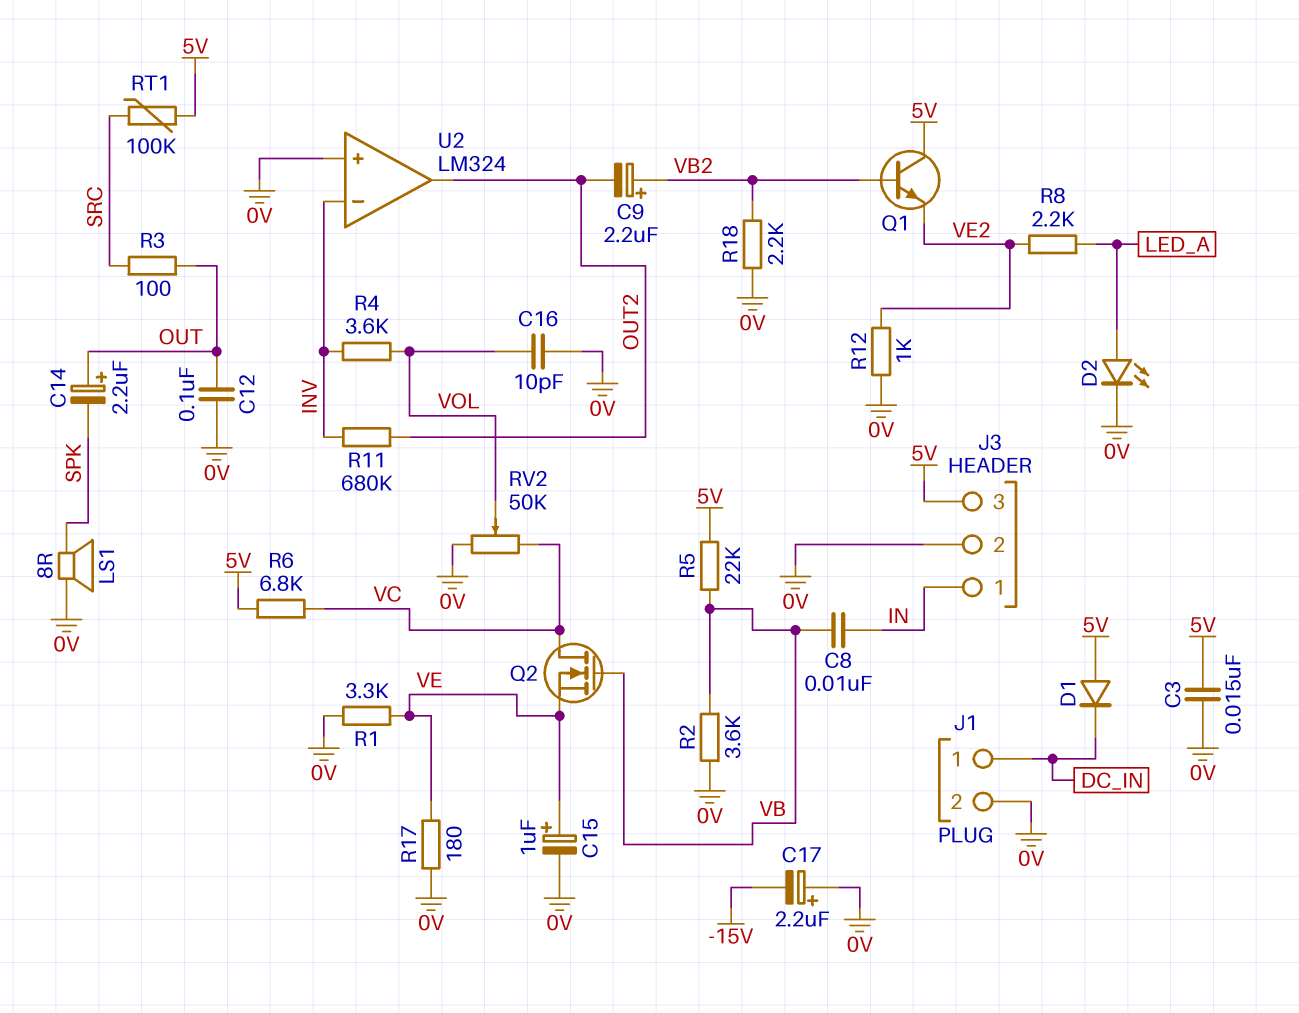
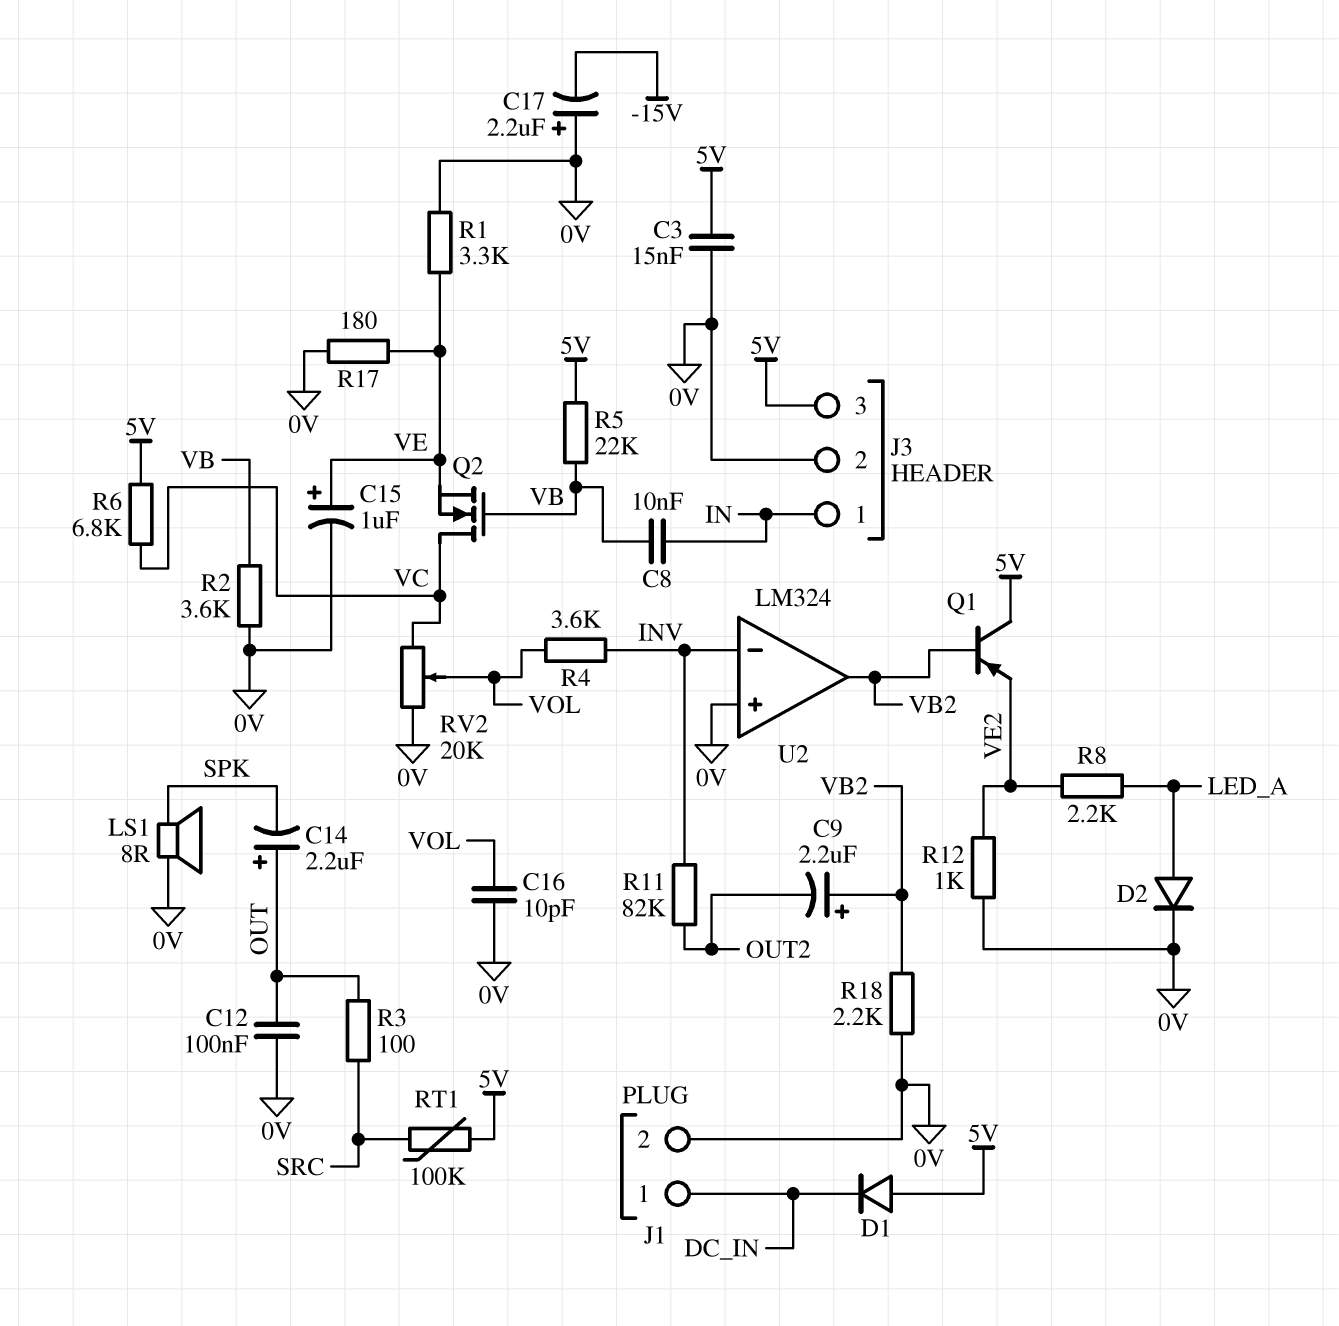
D2: LED (A LED_A, K 0V) -> diode (A LED_A, K 0V)
Q1: NPN (B VB2, C 5V, E VE2) -> PNP (B VB2, C 5V, E VE2)
R11: 680k (INV, OUT2) -> 82k (INV, OUT2)
RV2: 50k (0V, VC, wiper VOL) -> 20k (0V, VC, wiper VOL)
U2 pin out: OUT2 -> VB2

